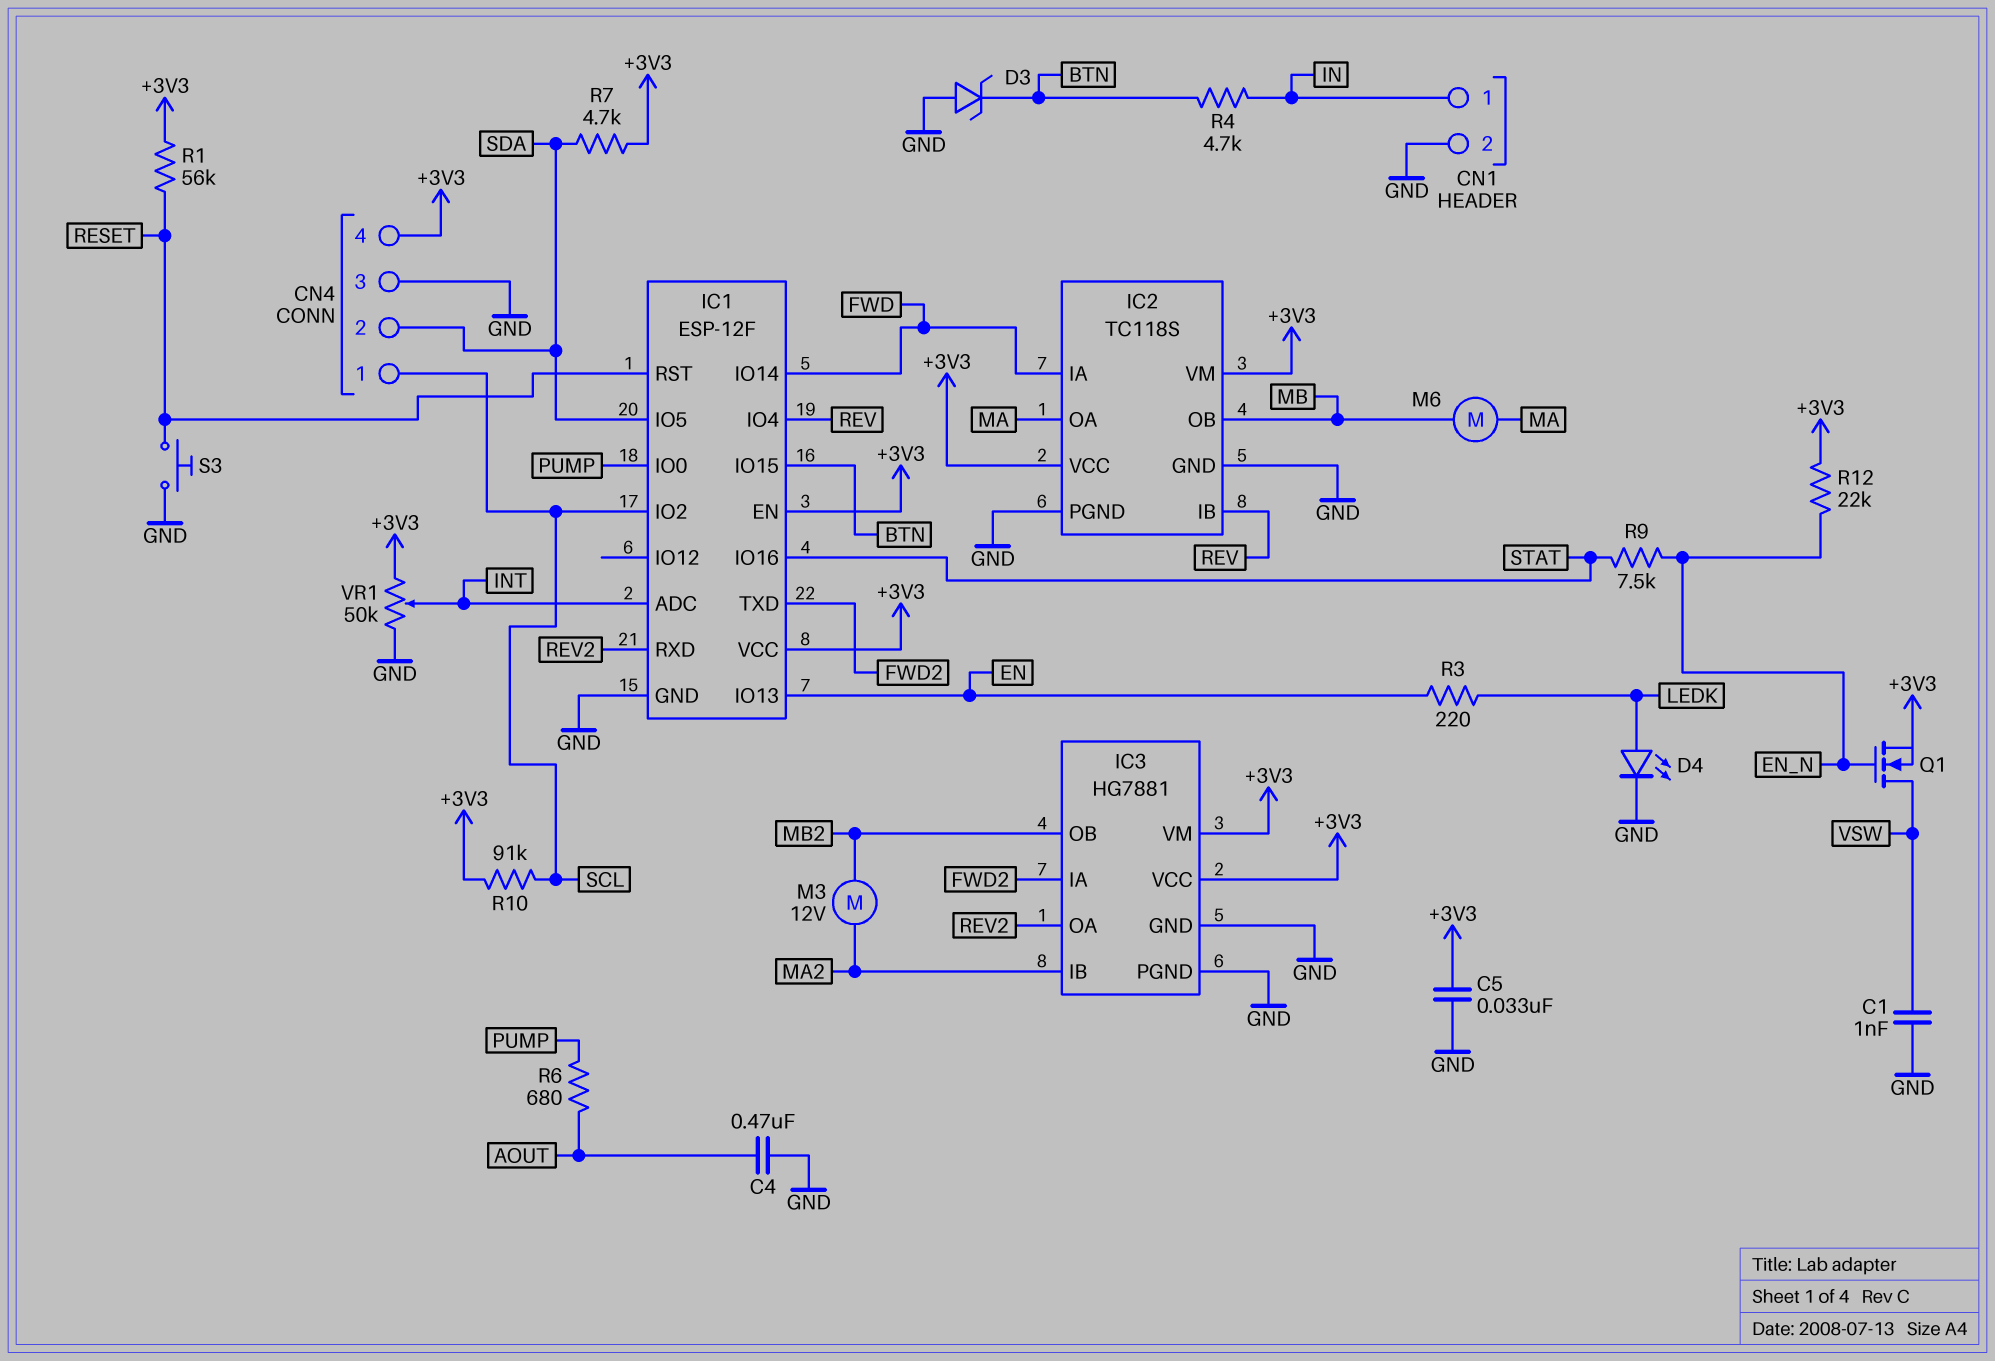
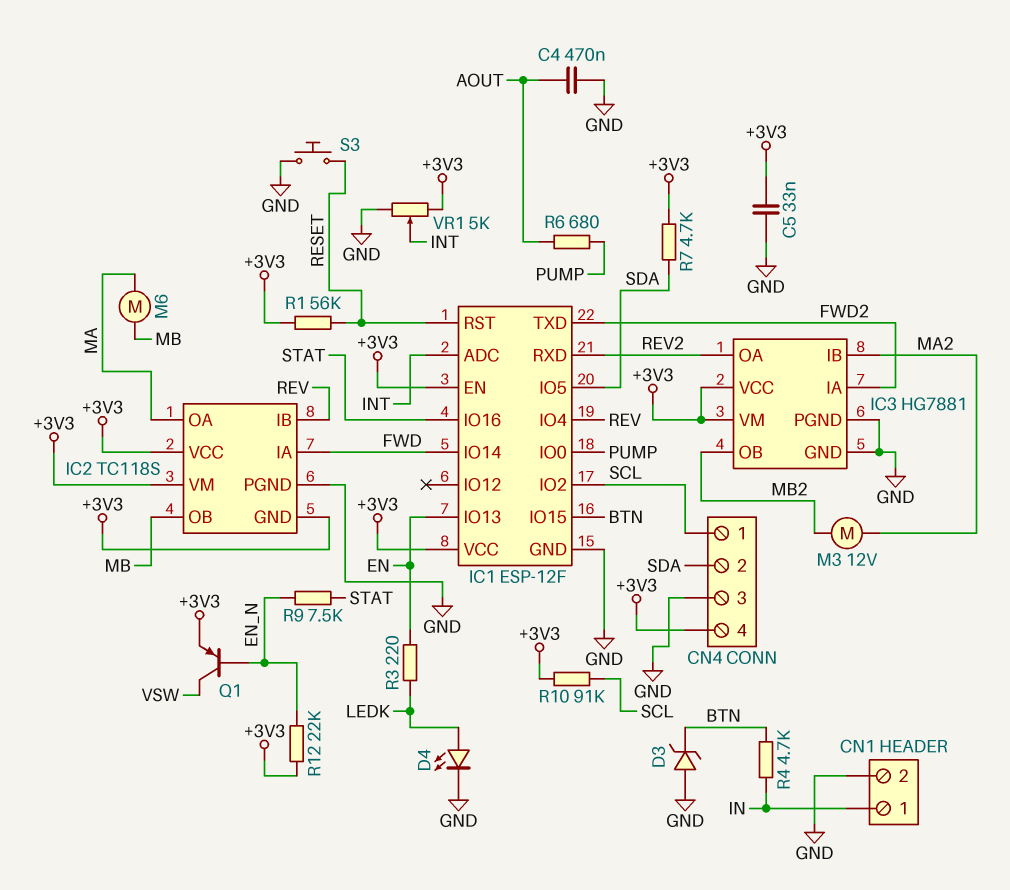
C1: 1nF (GND, VSW) -> none
IC2 pin GND: GND -> +3V3
Q1: NMOS (G EN_N, D VSW, S +3V3) -> PNP (B EN_N, C VSW, E +3V3)
VR1: 50k (+3V3, GND, wiper INT) -> 5k (+3V3, GND, wiper INT)

